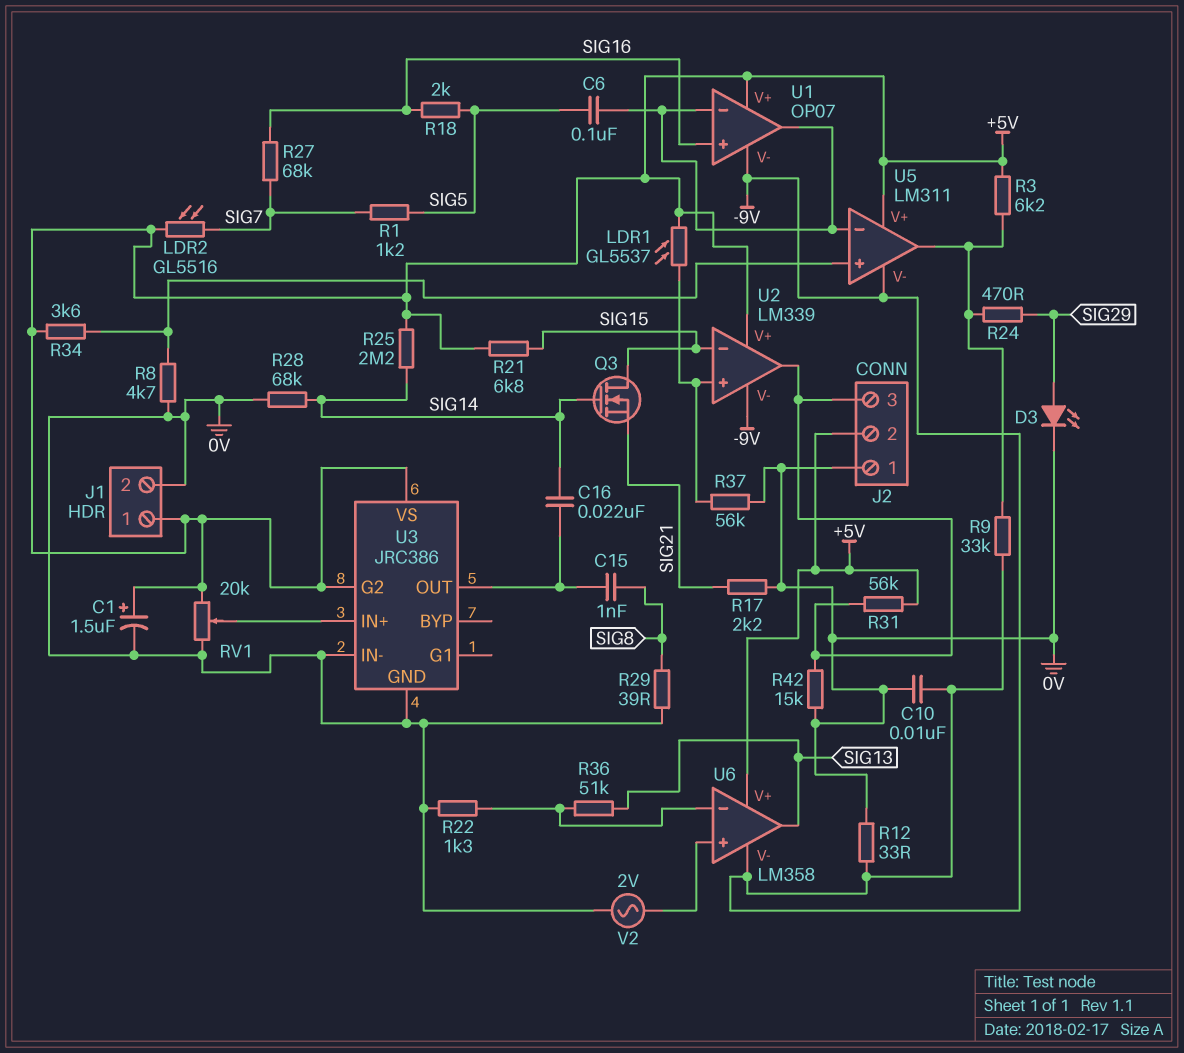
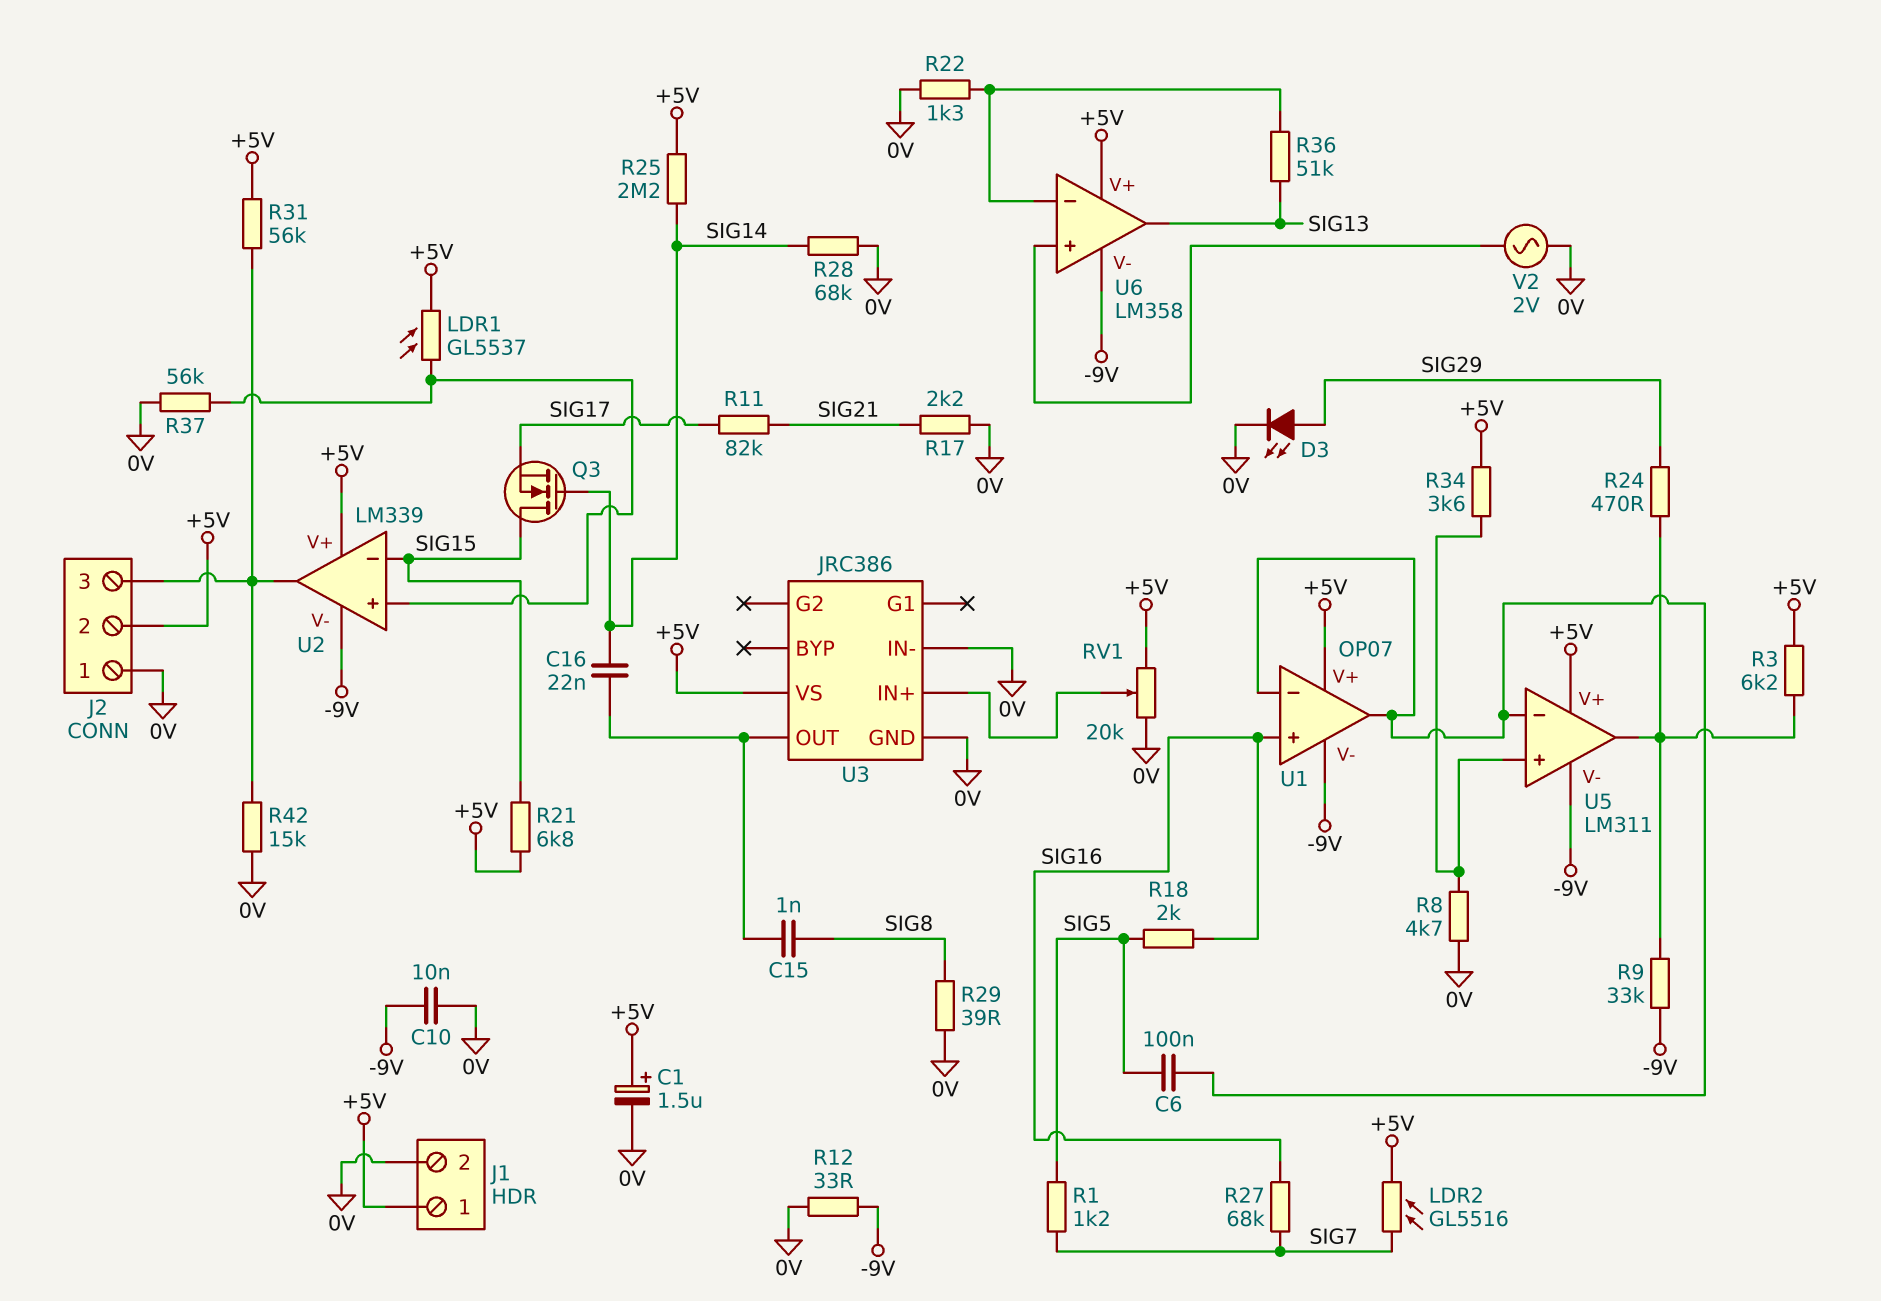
Q3: NMOS (G SIG14, D SIG15, S SIG21) -> NMOS (G SIG14, D SIG15, S SIG17)
R11: none -> 82k (SIG17, SIG21)
U3 pin G2: +5V -> none

